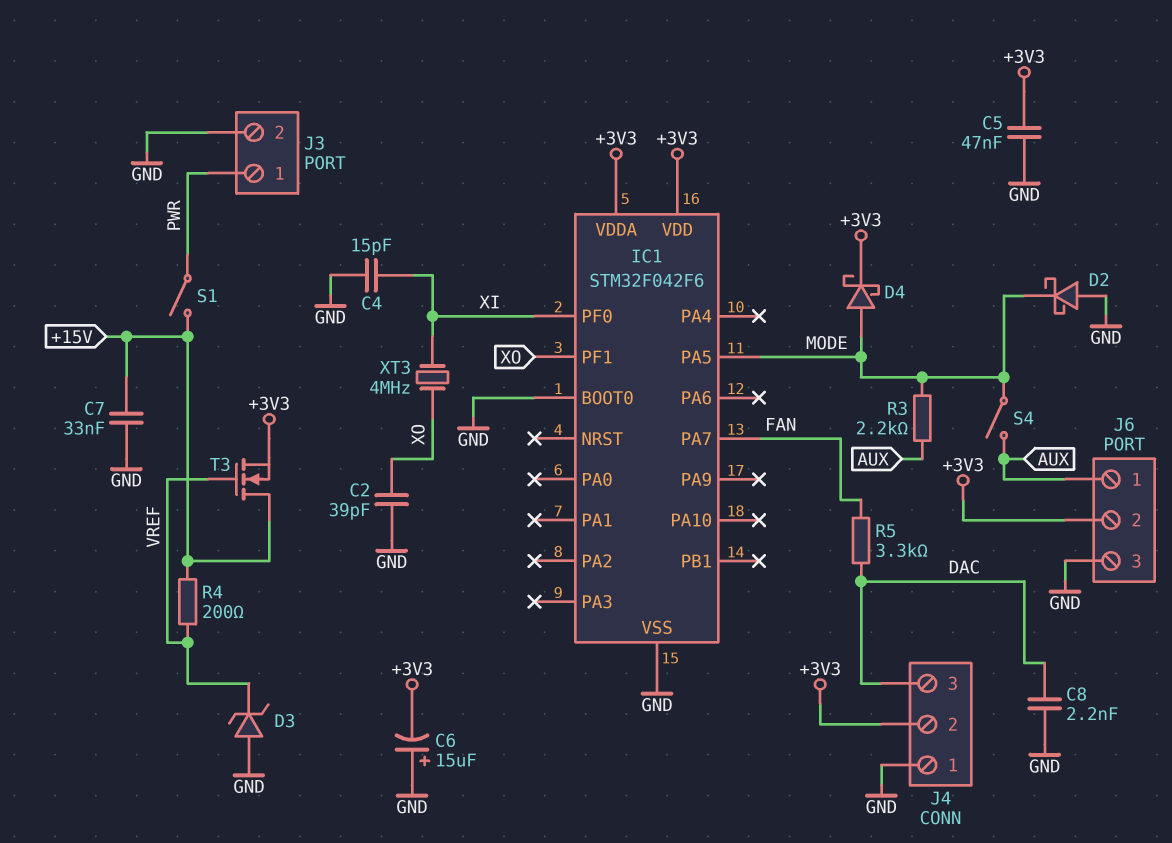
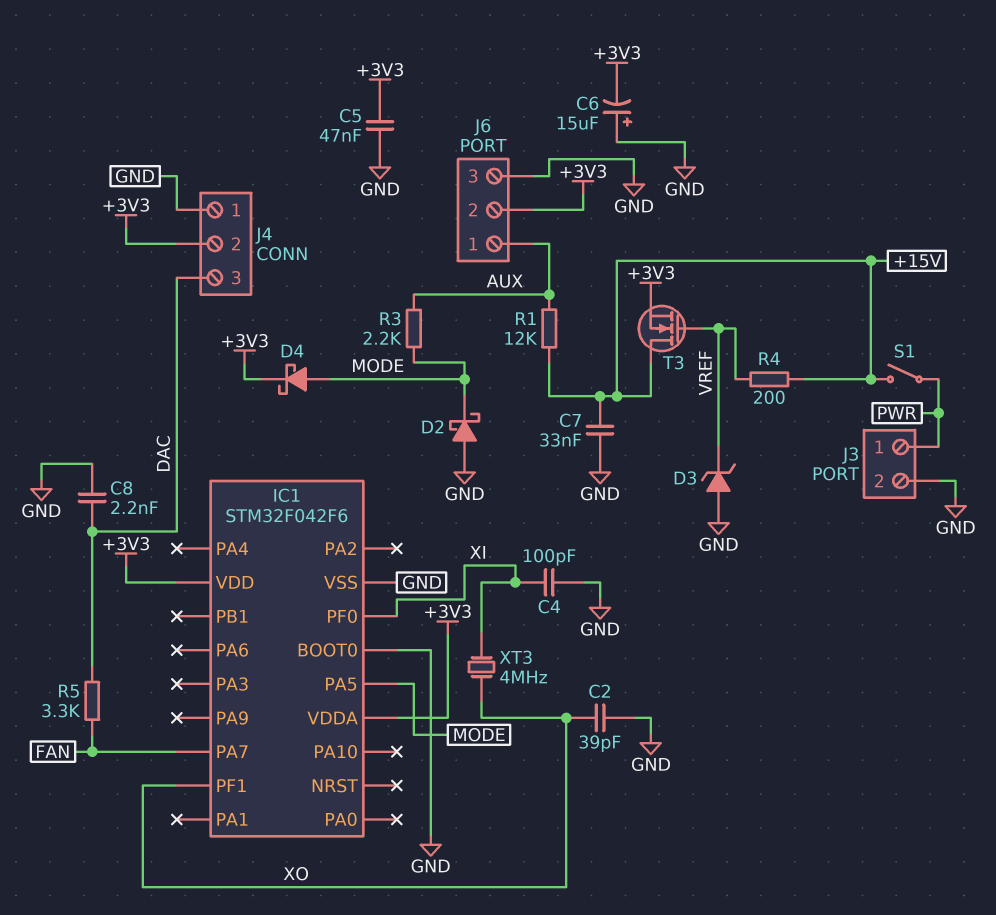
C4: 15pF (GND, XI) -> 100pF (GND, XI)
R1: none -> 12k (+15V, AUX)
S4: switch (AUX, MODE) -> none

